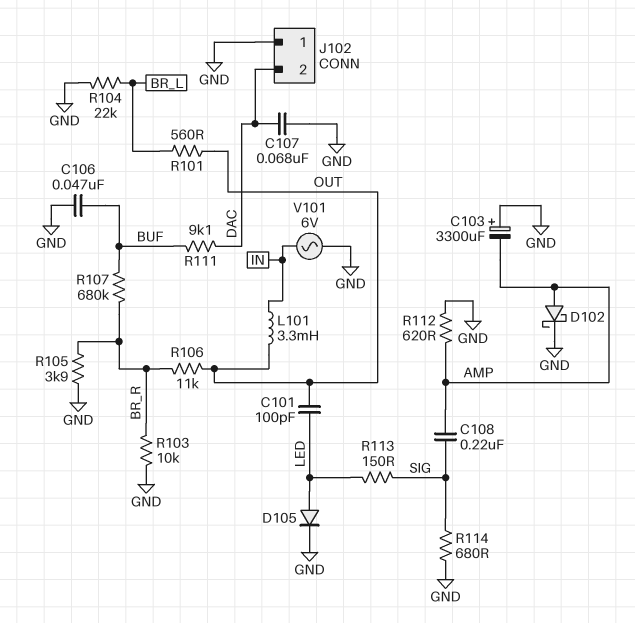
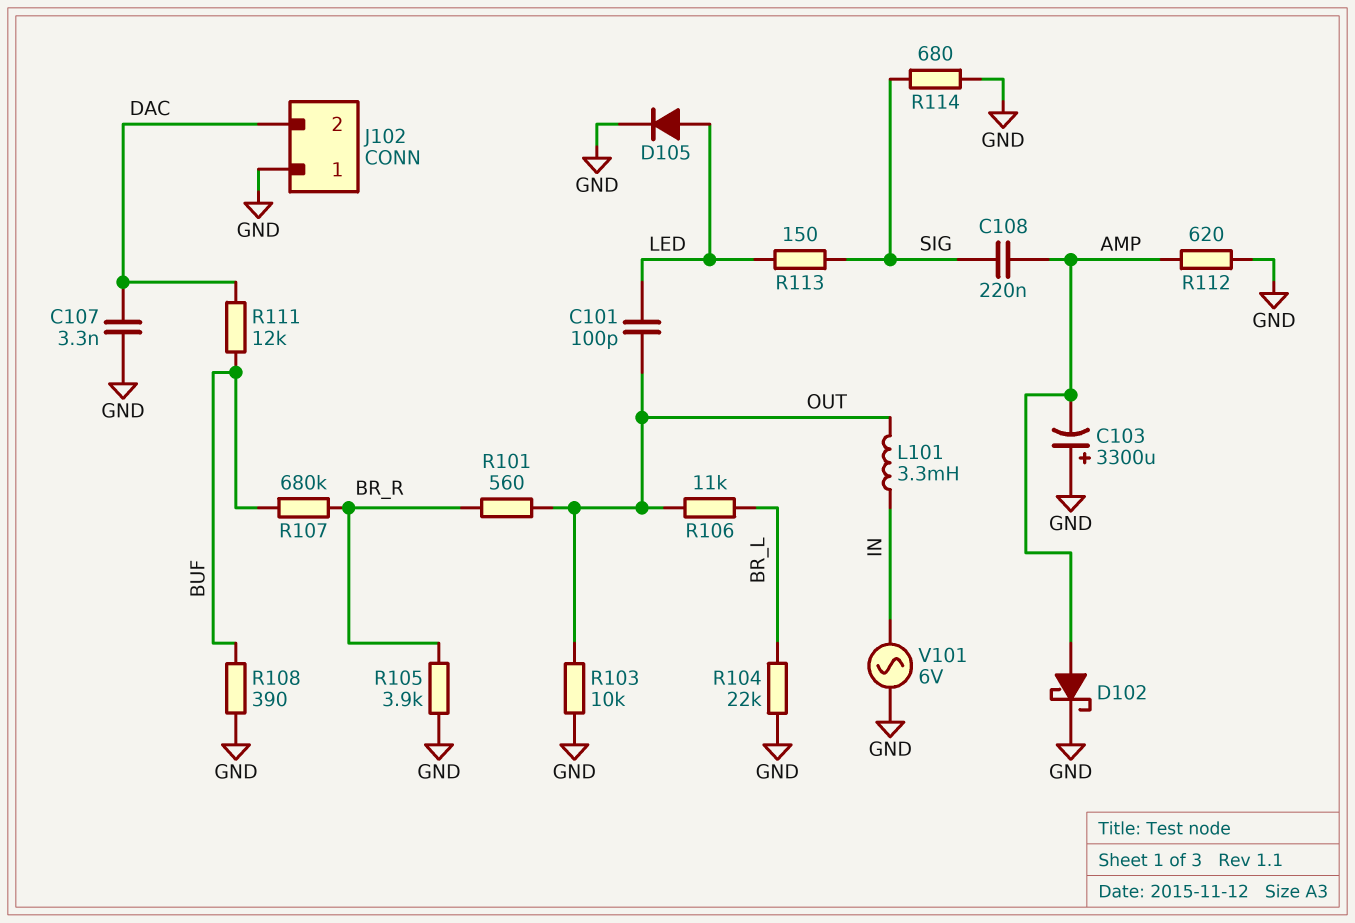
C106: 47nF (BUF, GND) -> none
C107: 68nF (DAC, GND) -> 3.3nF (DAC, GND)
R101: 560 (BR_L, OUT) -> 560 (BR_R, OUT)
R103: 10k (BR_R, GND) -> 10k (GND, OUT)
R106: 11k (BR_R, OUT) -> 11k (BR_L, OUT)
R108: none -> 390 (BUF, GND)
R111: 9.1k (BUF, DAC) -> 12k (BUF, DAC)

